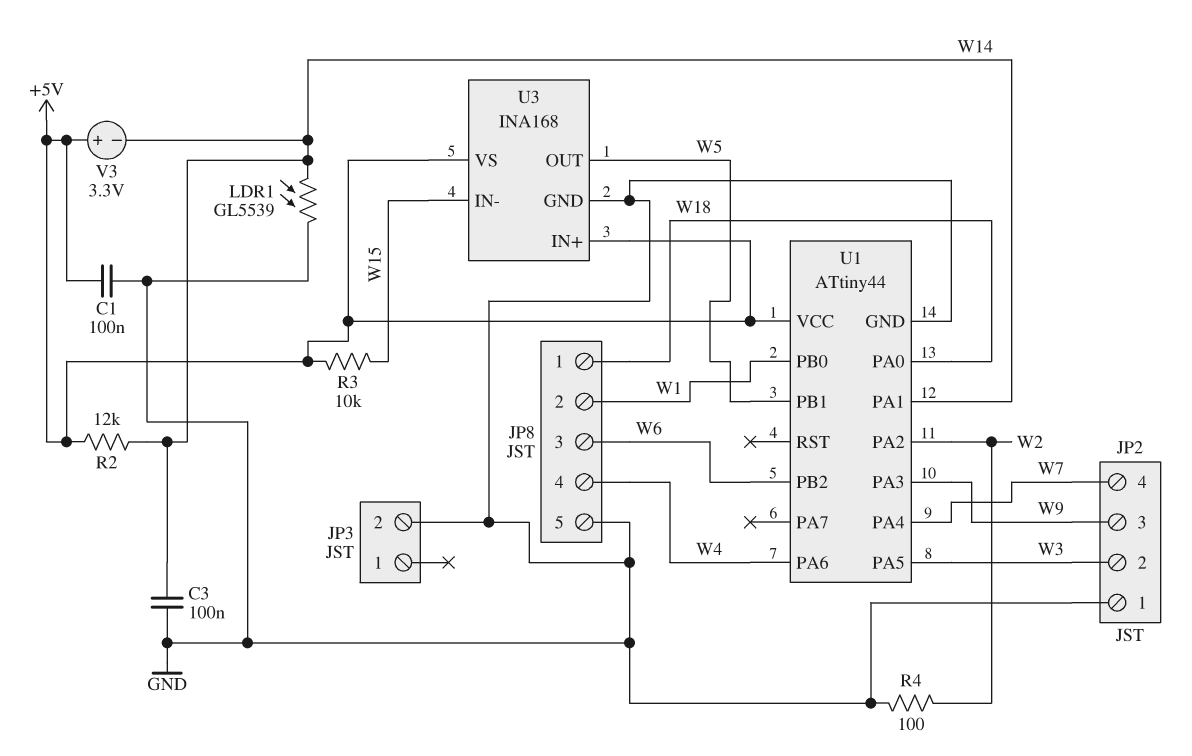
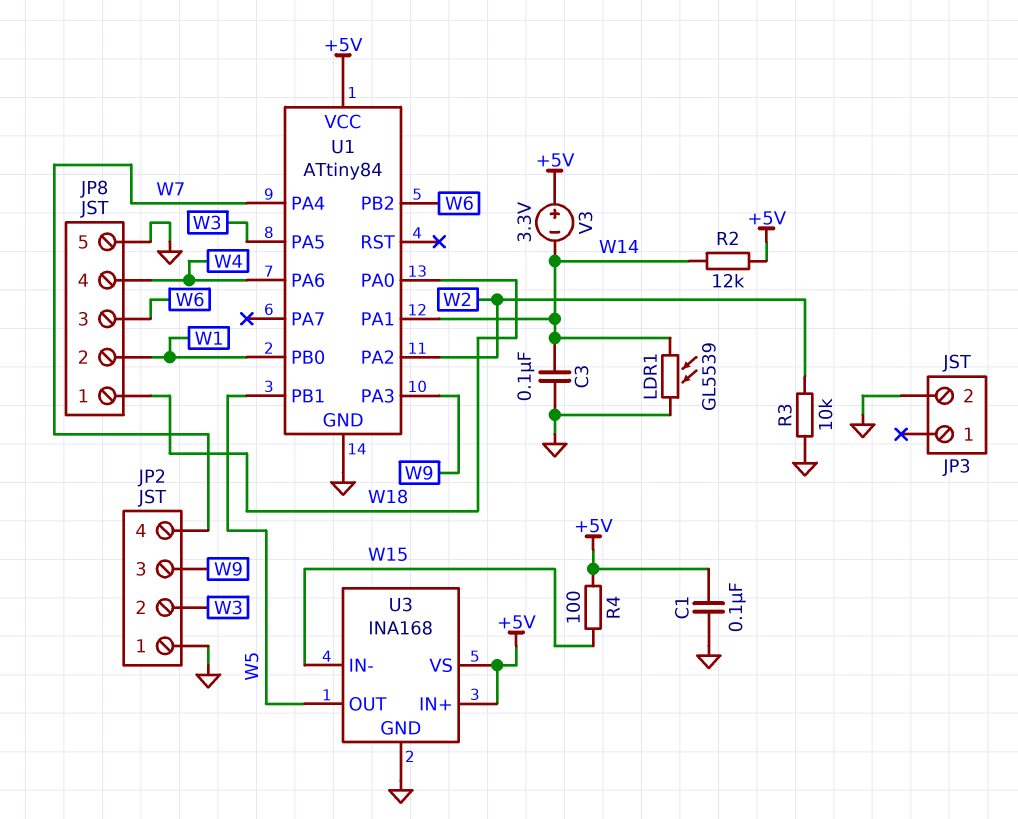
R3: 10k (+5V, W15) -> 10k (GND, W2)
R4: 100 (GND, W2) -> 100 (+5V, W15)
U1: ATtiny44 -> ATtiny84

